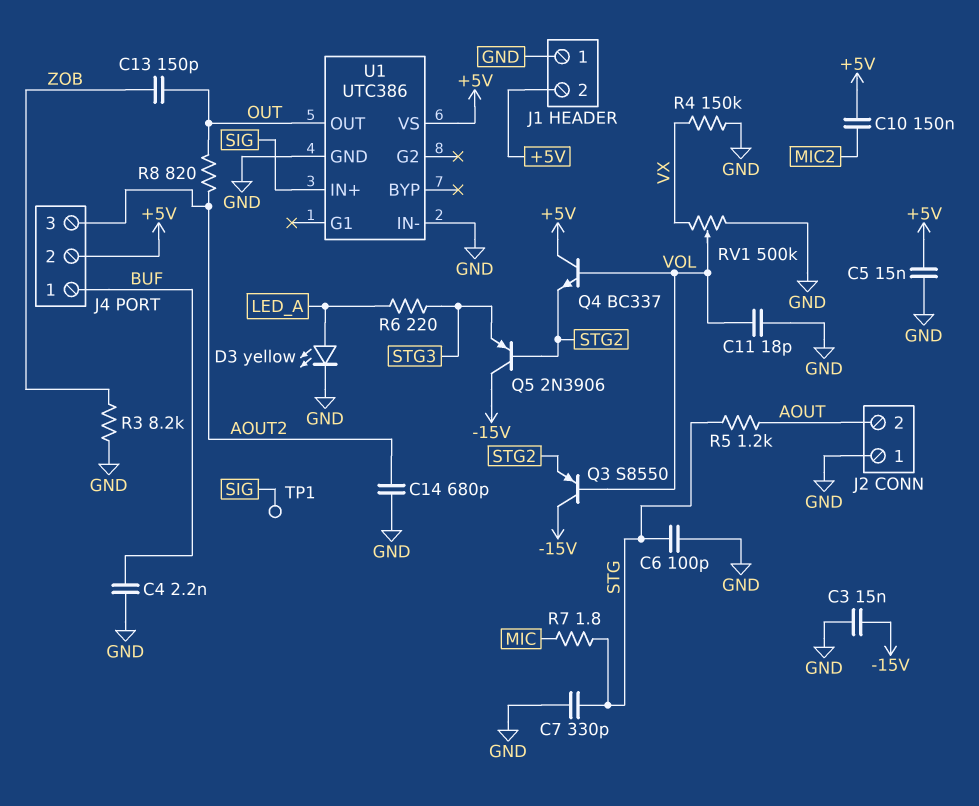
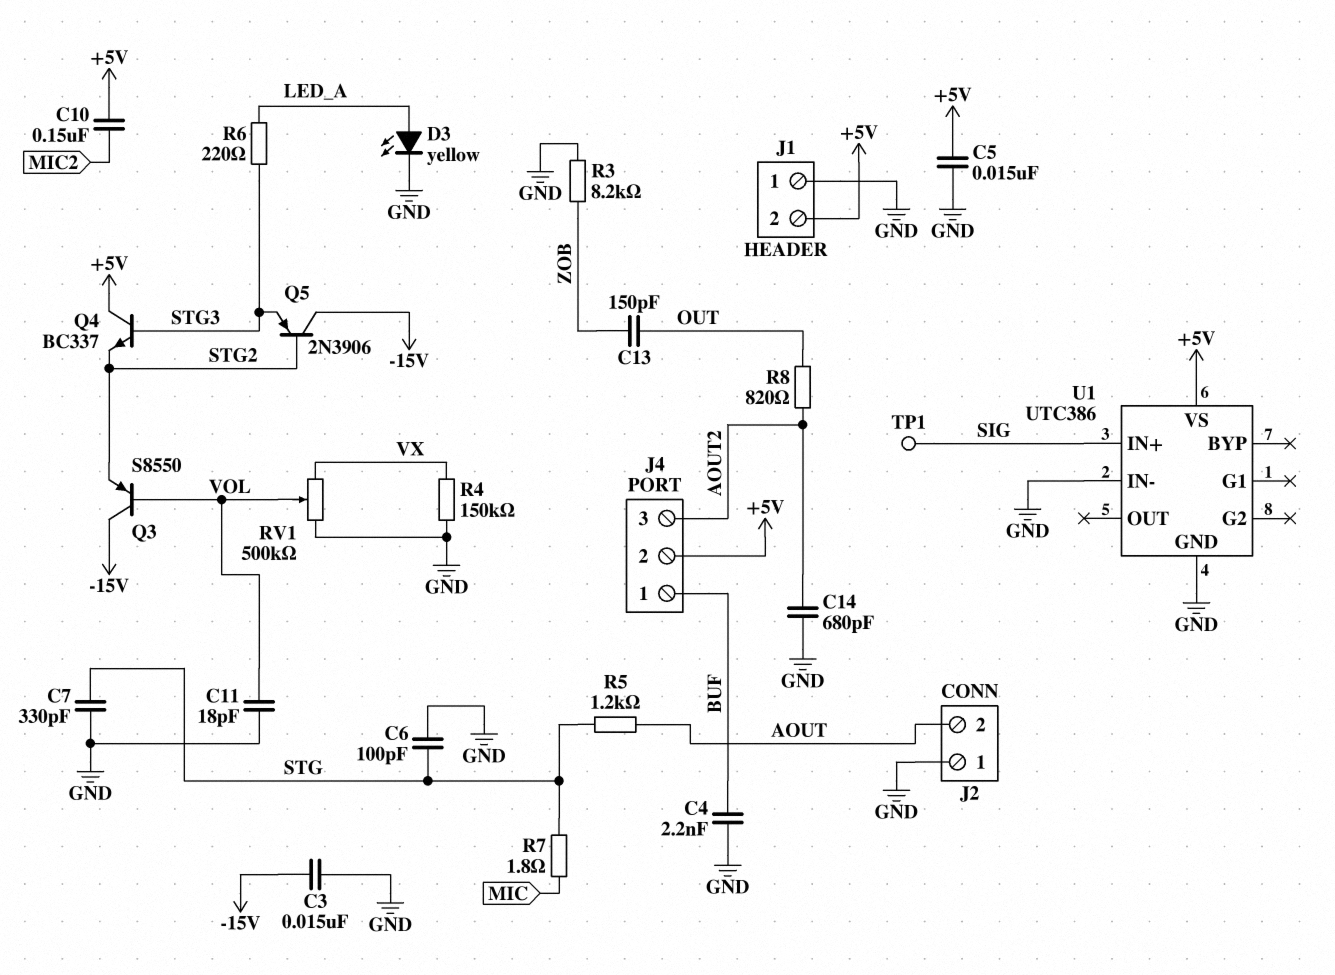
Q4: NPN BC337 (B VOL, C +5V, E STG2) -> NPN BC337 (B STG3, C +5V, E STG2)
U1 pin OUT: OUT -> none

